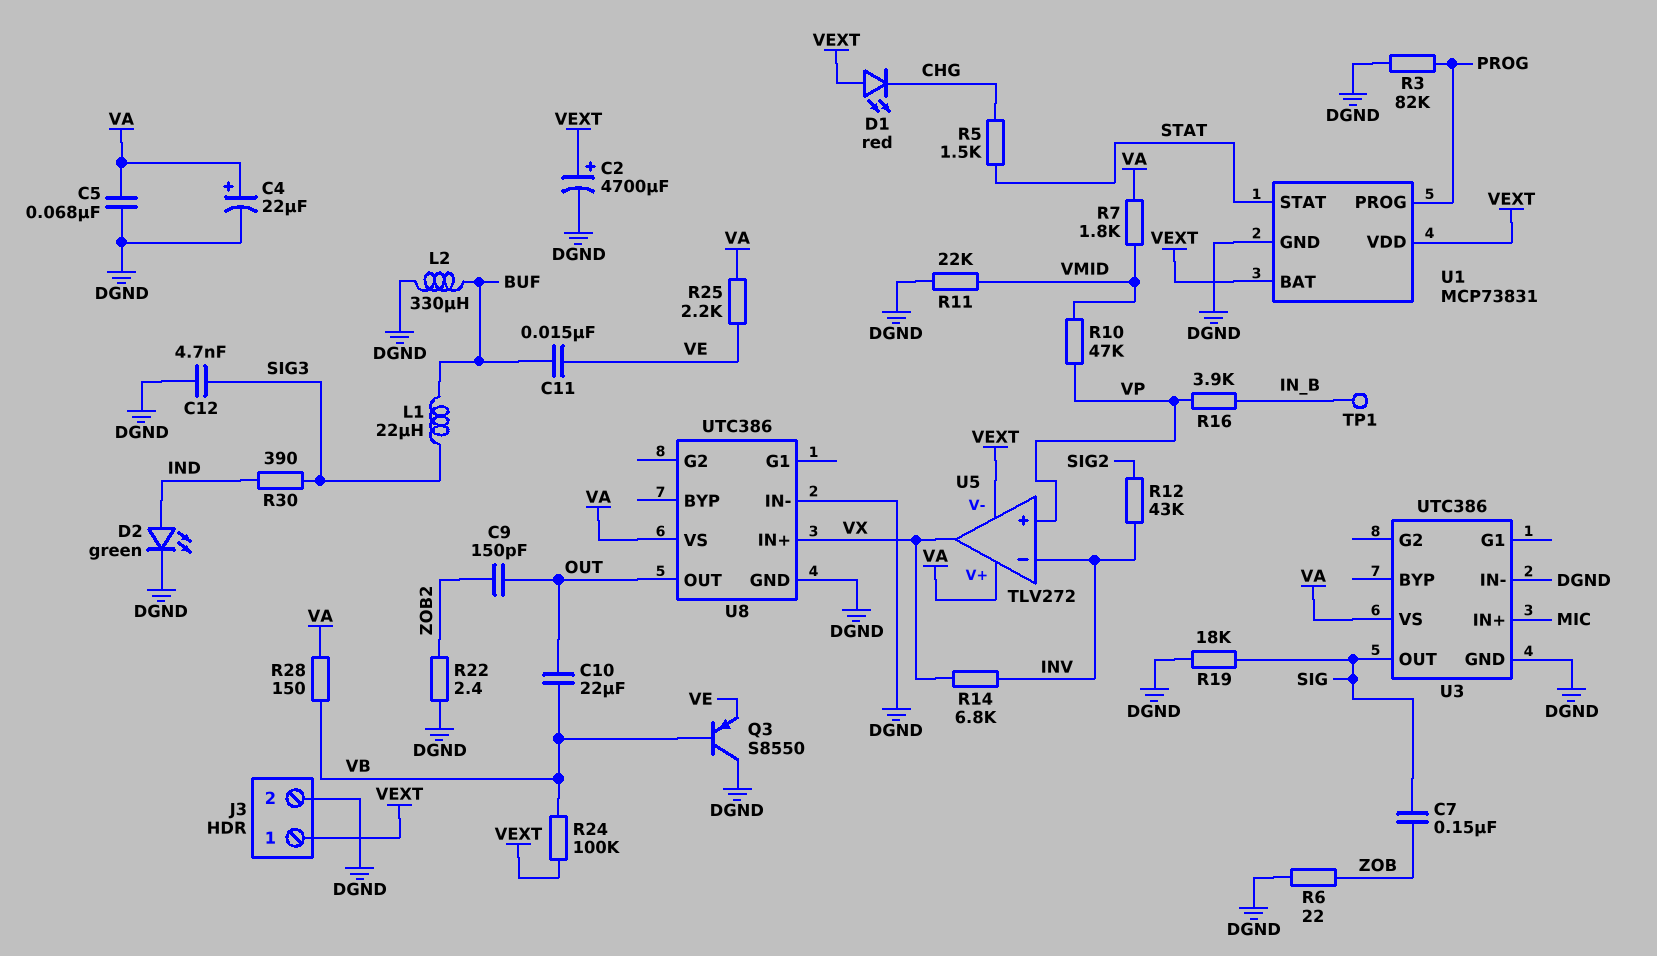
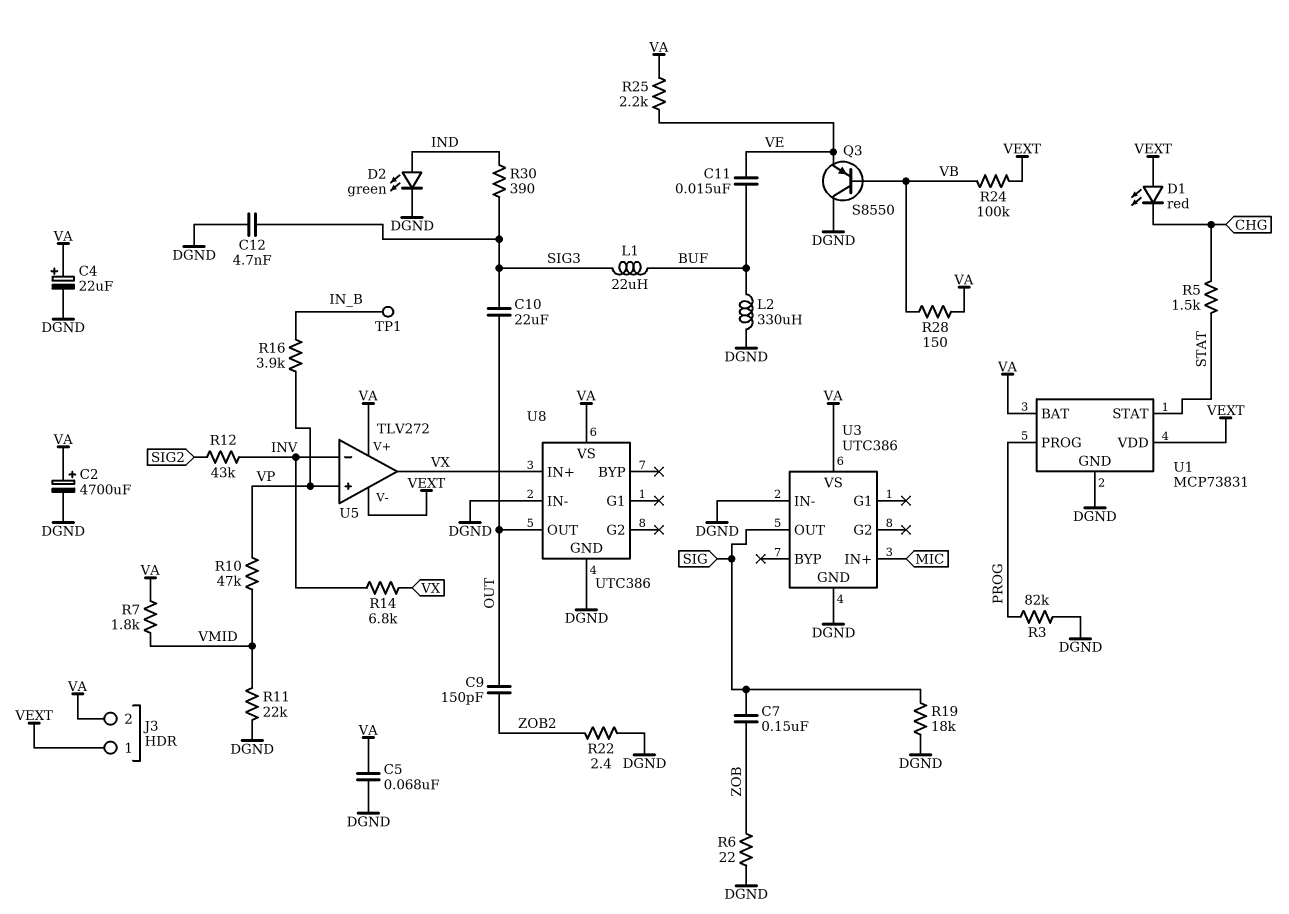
C2: 4700uF (plus VEXT, minus DGND) -> 4700uF (plus VA, minus DGND)
C10: 22uF (OUT, VB) -> 22uF (OUT, SIG3)
J3 pin 2: DGND -> VA
U1 pin BAT: VEXT -> VA

